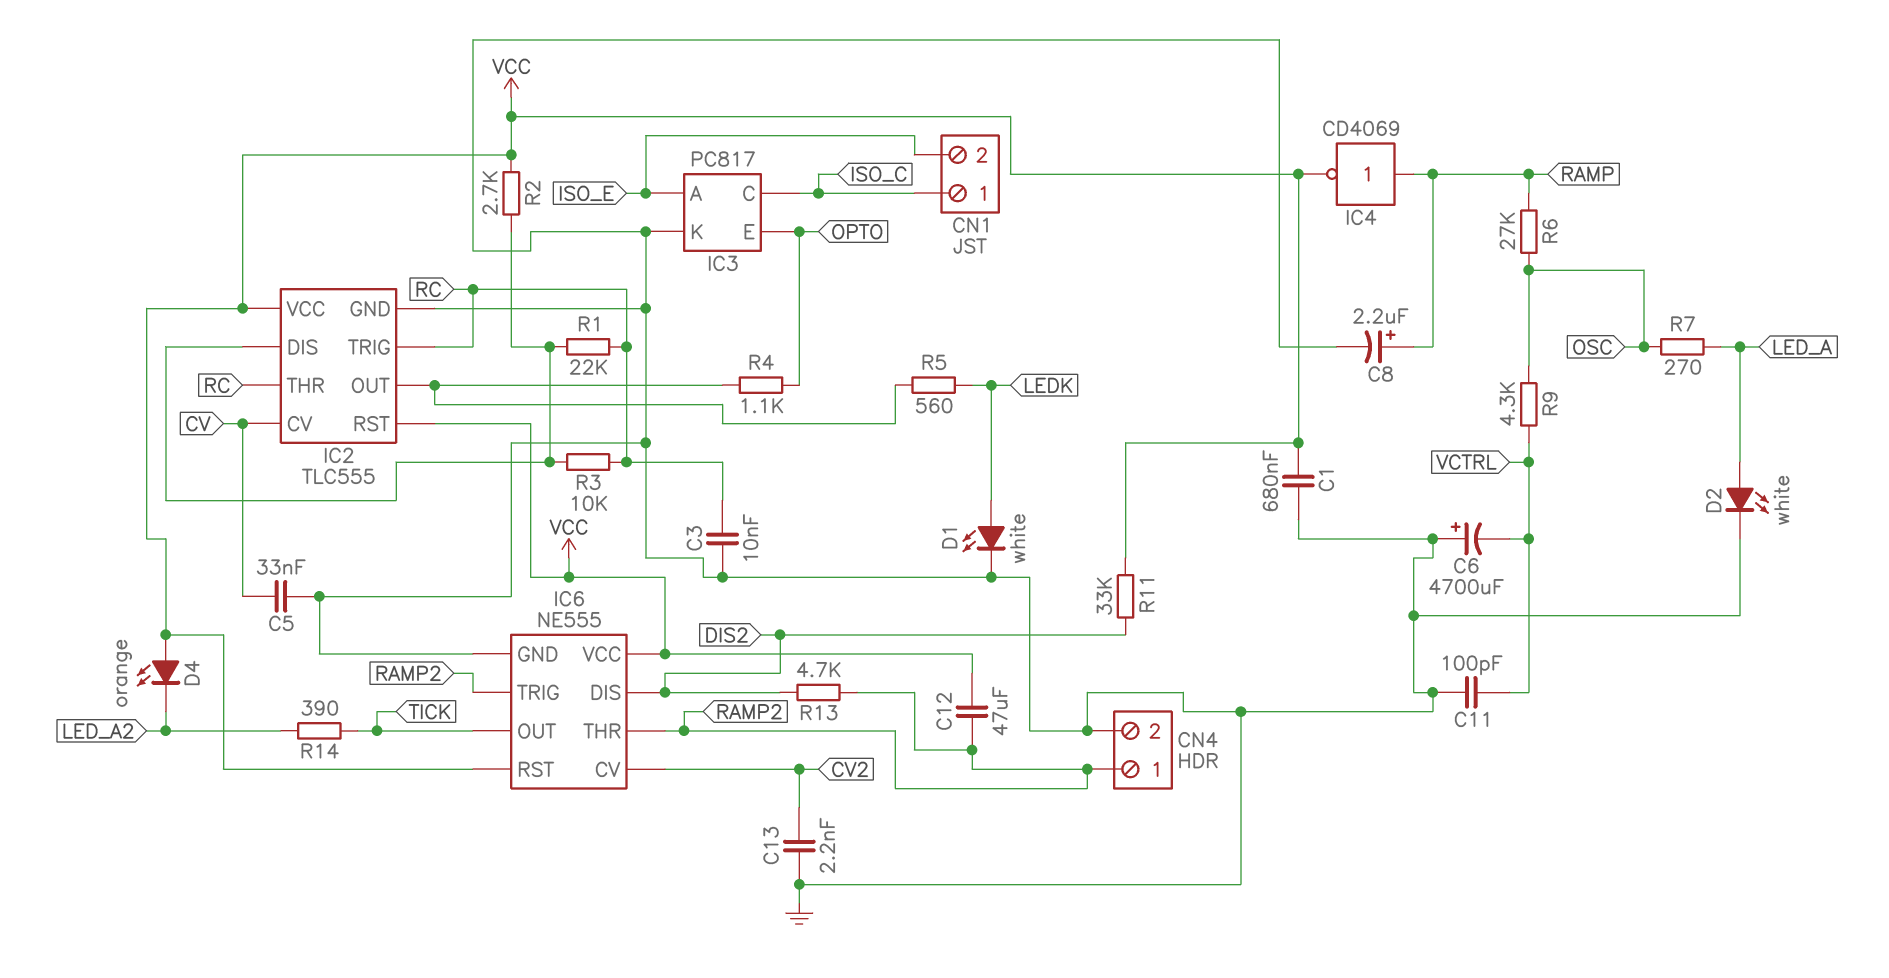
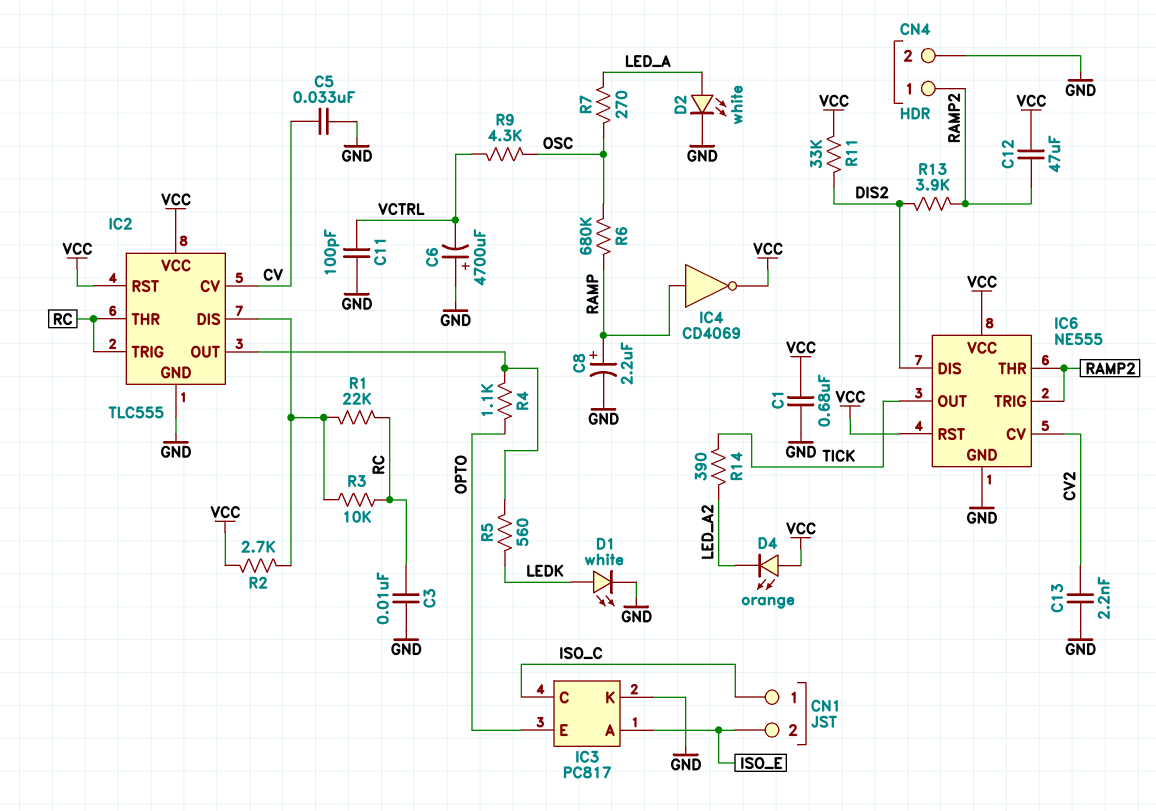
R6: 27k (OSC, RAMP) -> 680k (OSC, RAMP)
R13: 4.7k (DIS2, RAMP2) -> 3.9k (DIS2, RAMP2)

